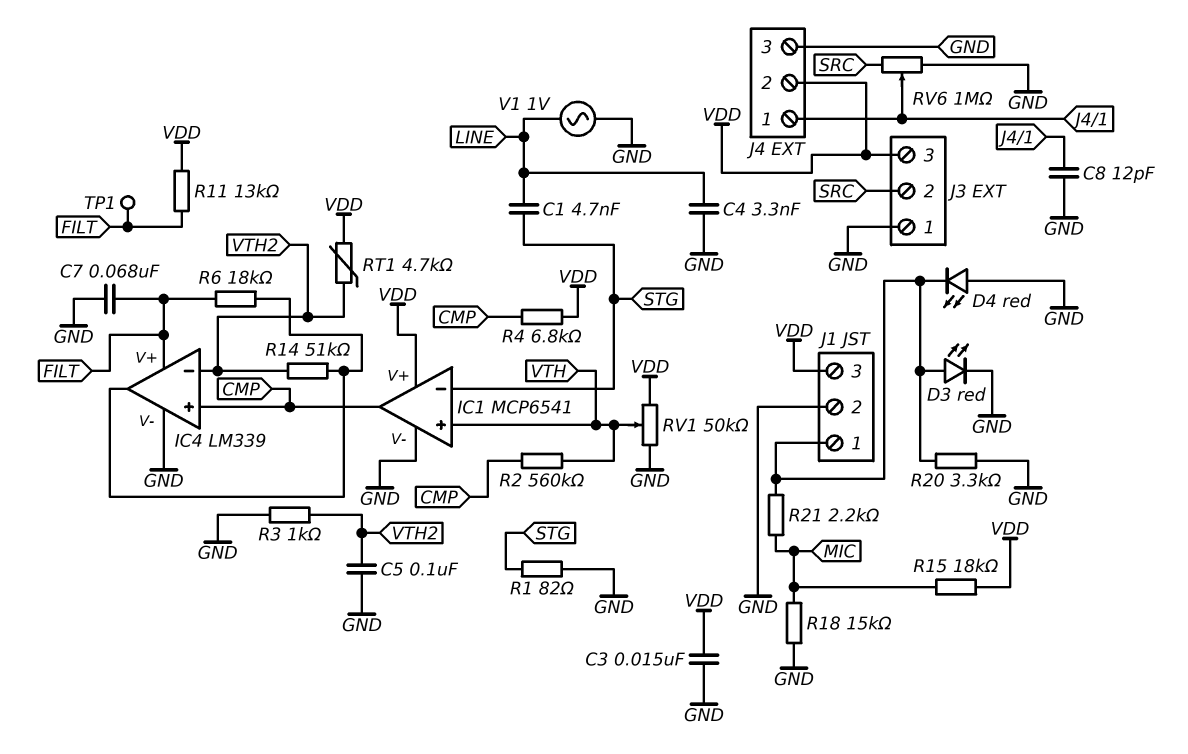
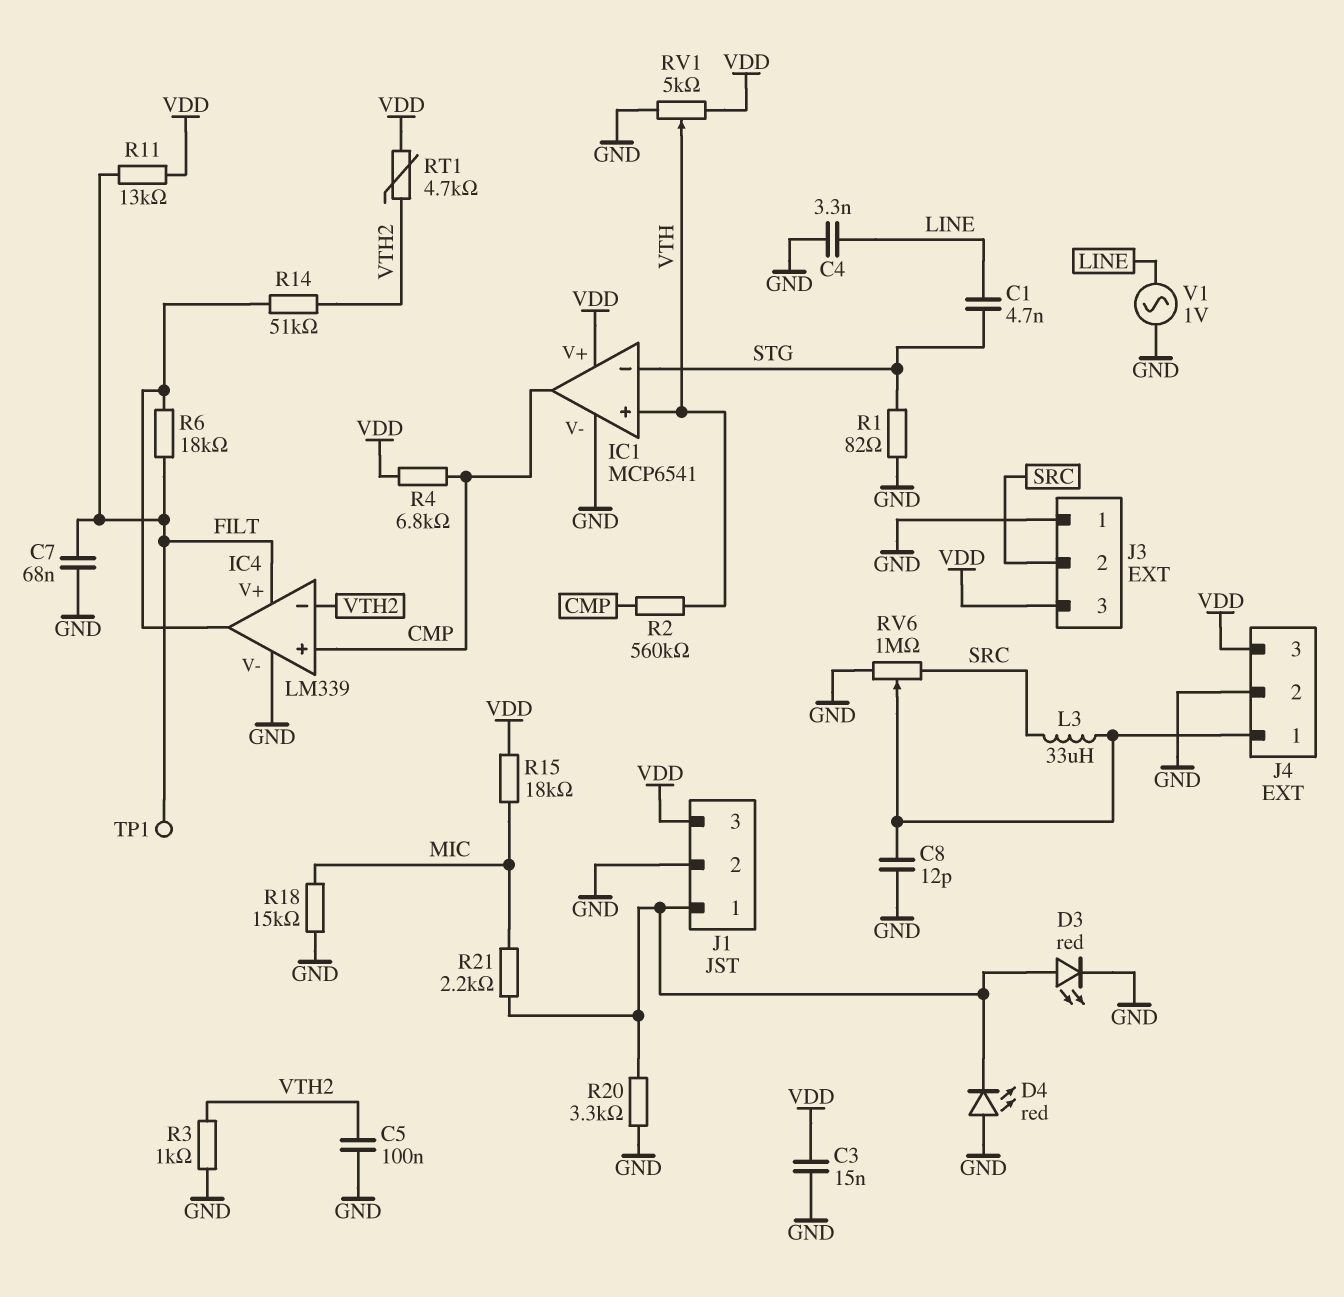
J4 pin 2: VDD -> GND
J4 pin 3: GND -> VDD
L3: none -> 33uH (J4/1, SRC)
RV1: 50k (GND, VDD, wiper VTH) -> 5k (GND, VDD, wiper VTH)

